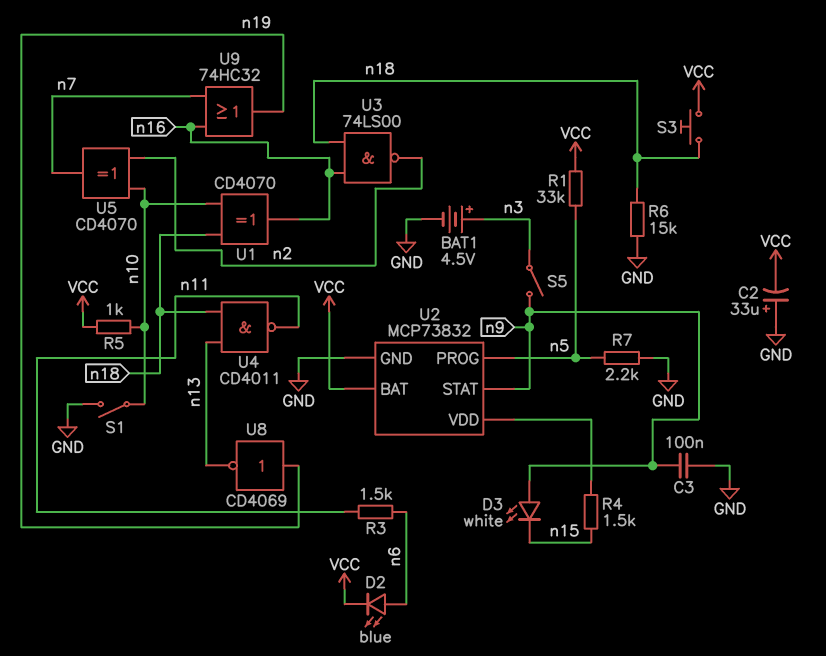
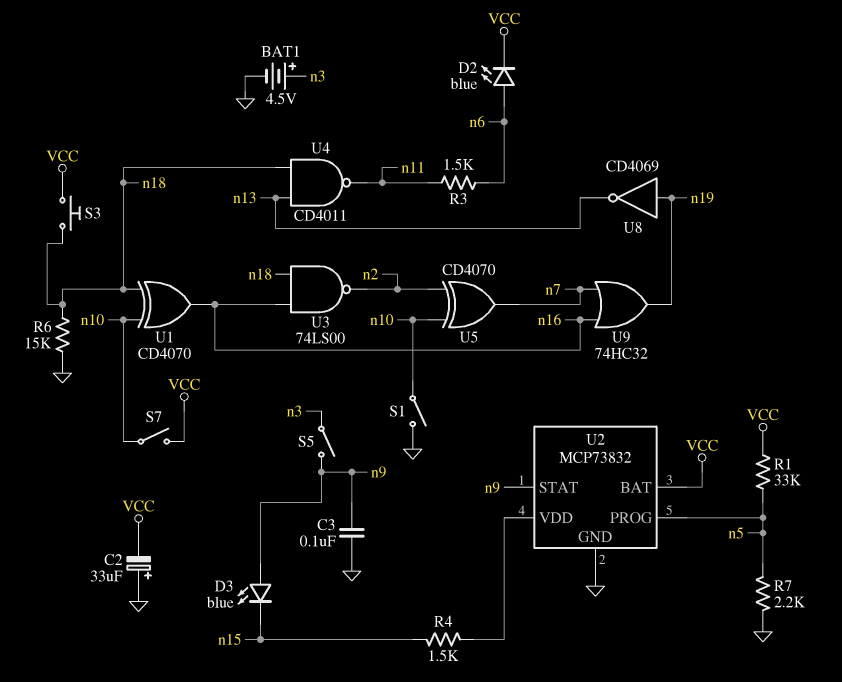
D3: LED white (A n9, K n15) -> LED blue (A n9, K n15)
R5: 1k (VCC, n10) -> none
S7: none -> switch (VCC, n10)

